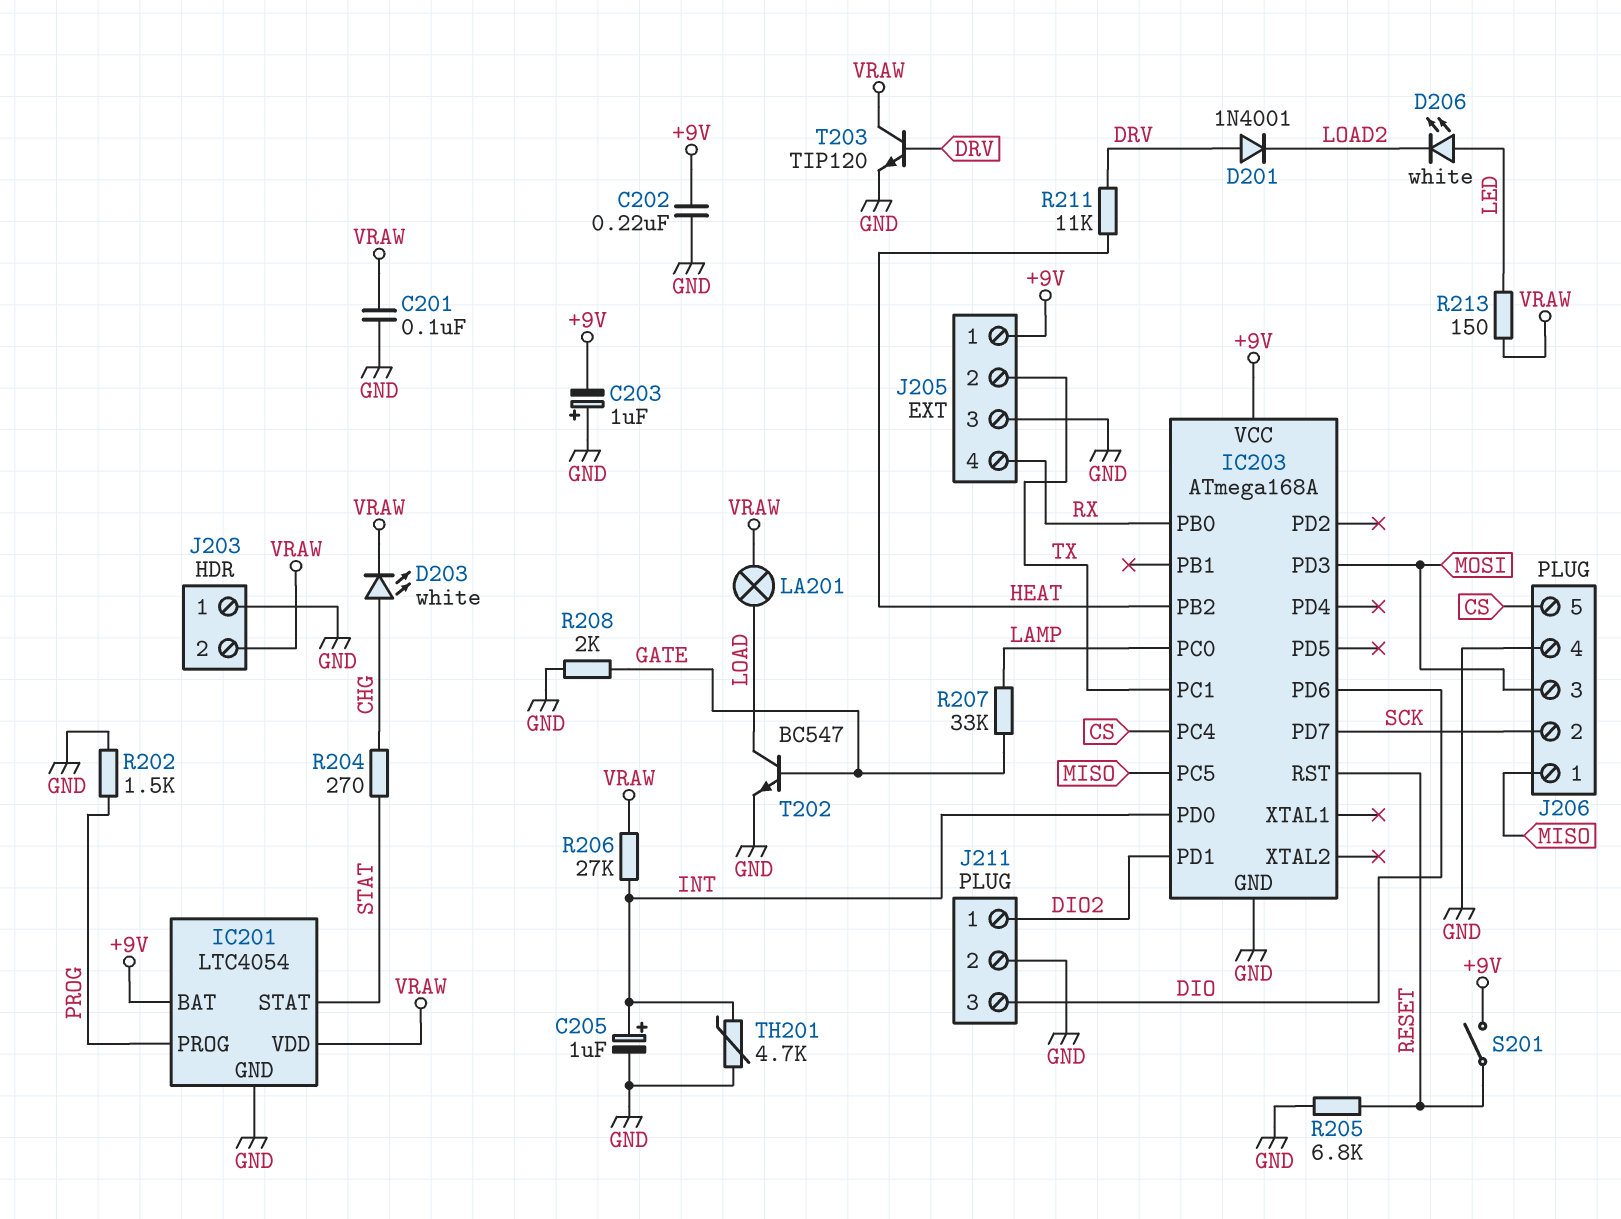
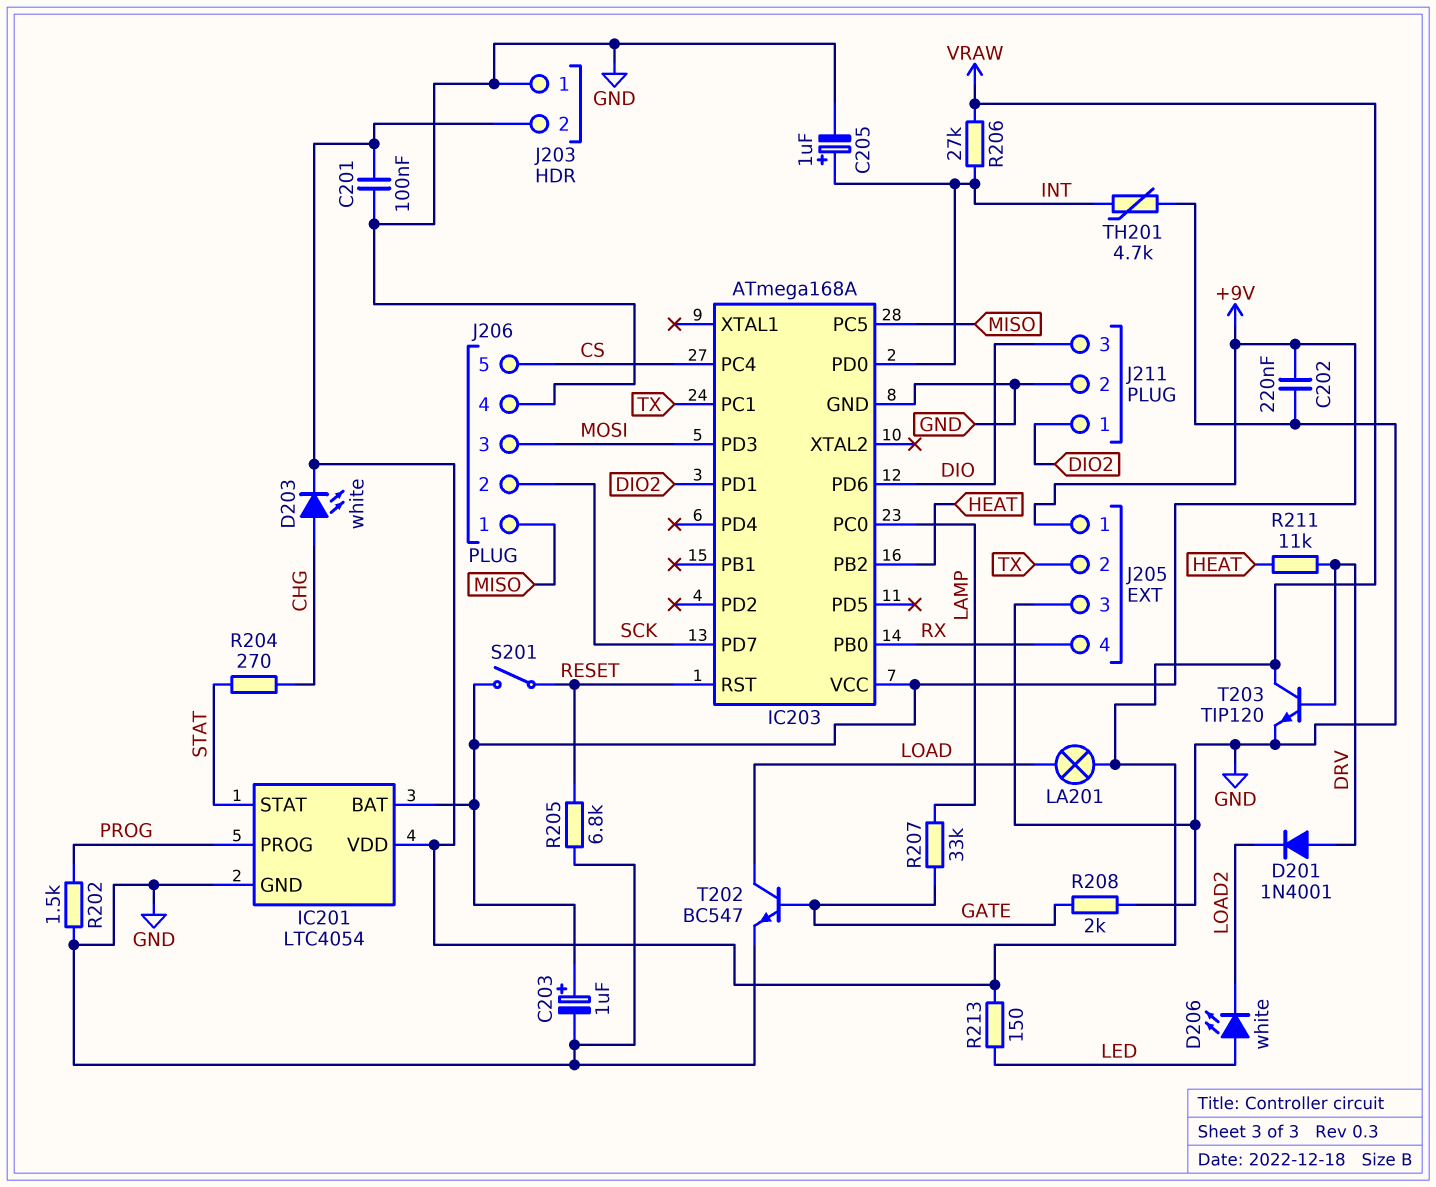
C203: 1uF (plus GND, minus +9V) -> 1uF (plus +9V, minus GND)

